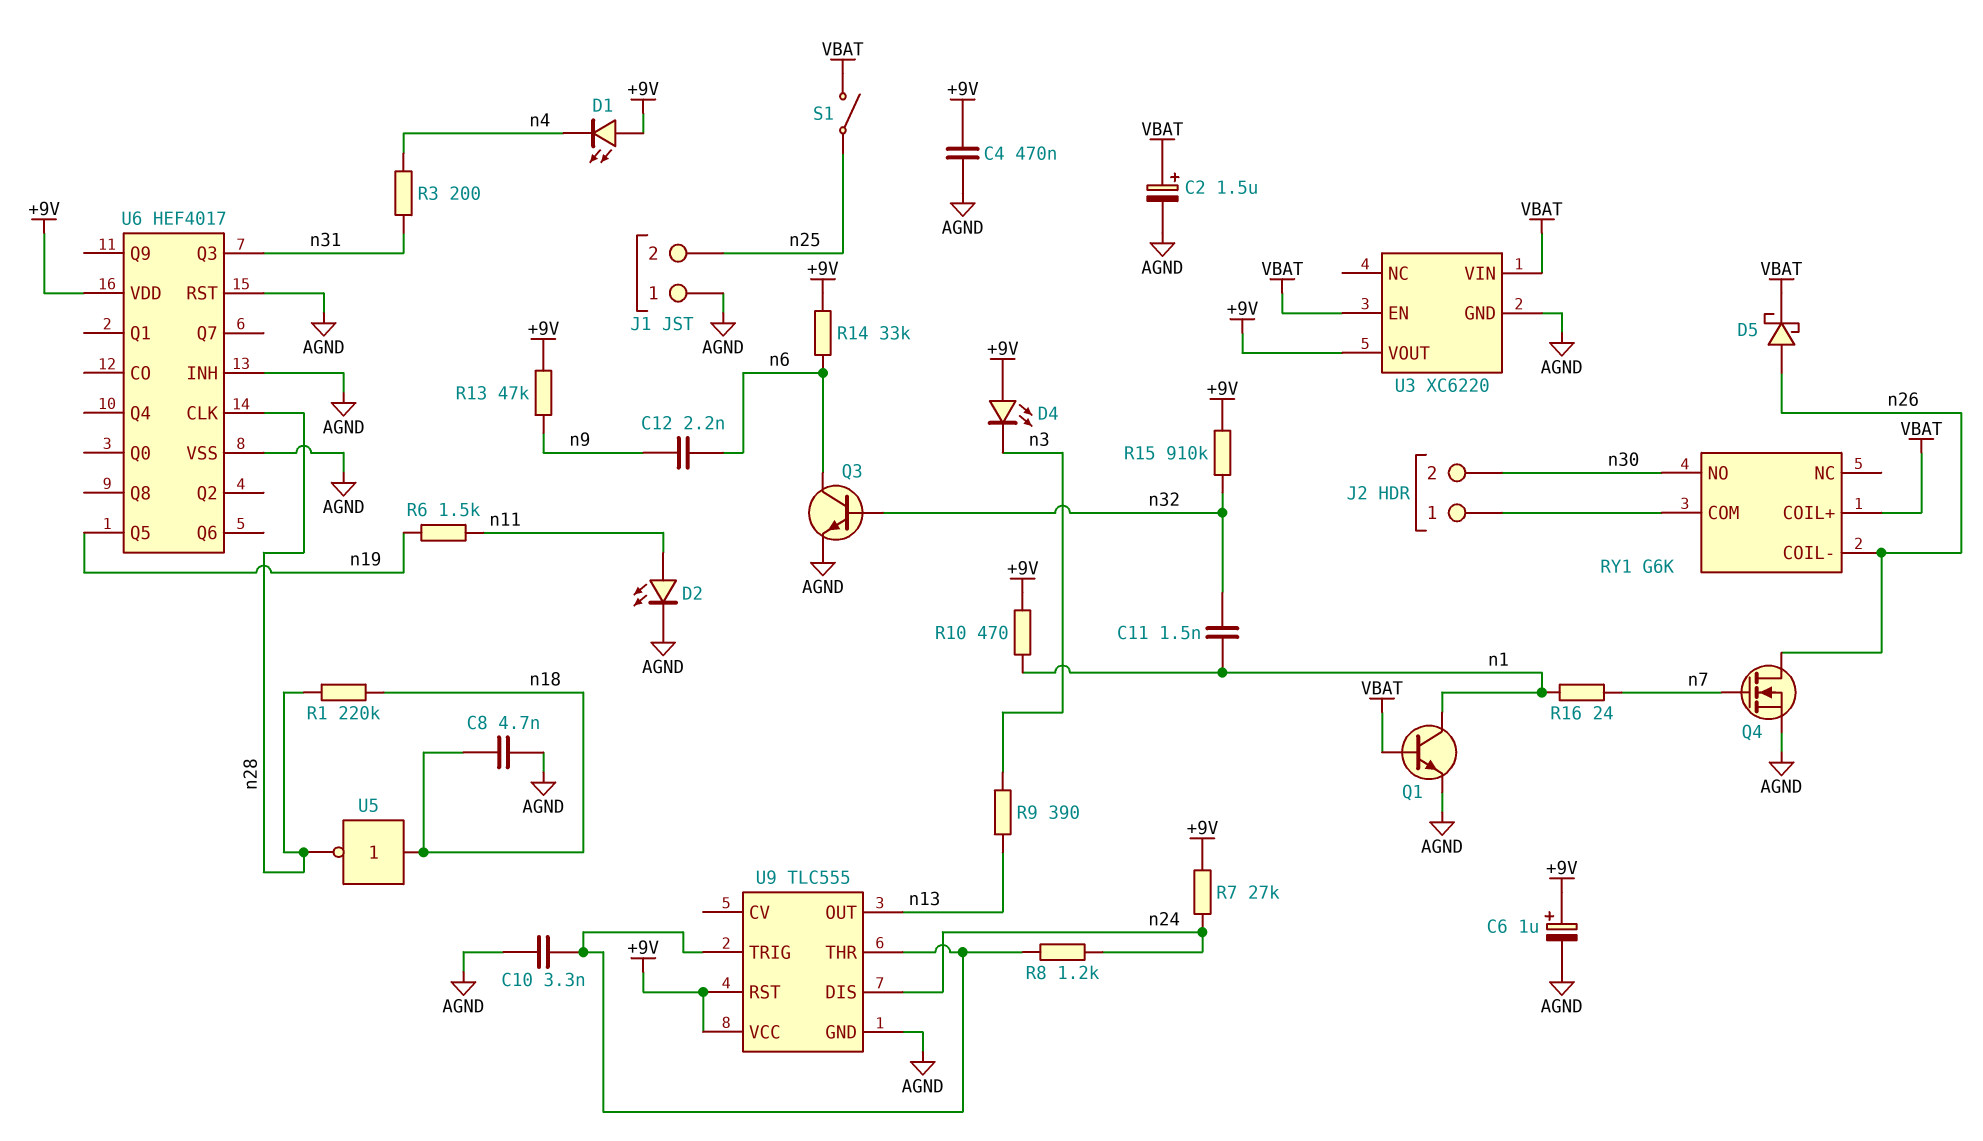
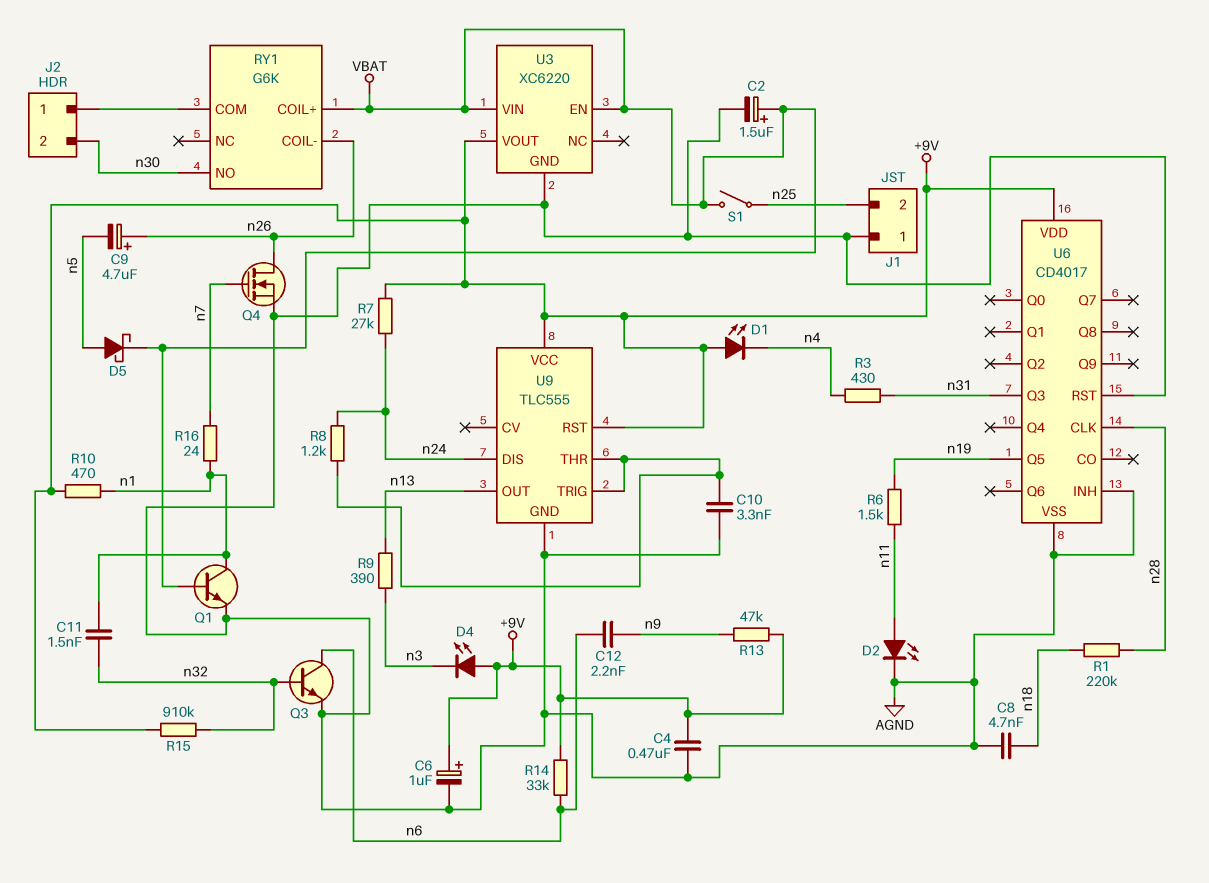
C9: none -> 4.7uF (plus n26, minus n5)
D5: schottky (A n26, K VBAT) -> schottky (A n5, K VBAT)
R3: 200 (n4, n31) -> 430 (n4, n31)
U5: NOT (in n18, out n28) -> none
U6: HEF4017 -> CD4017

